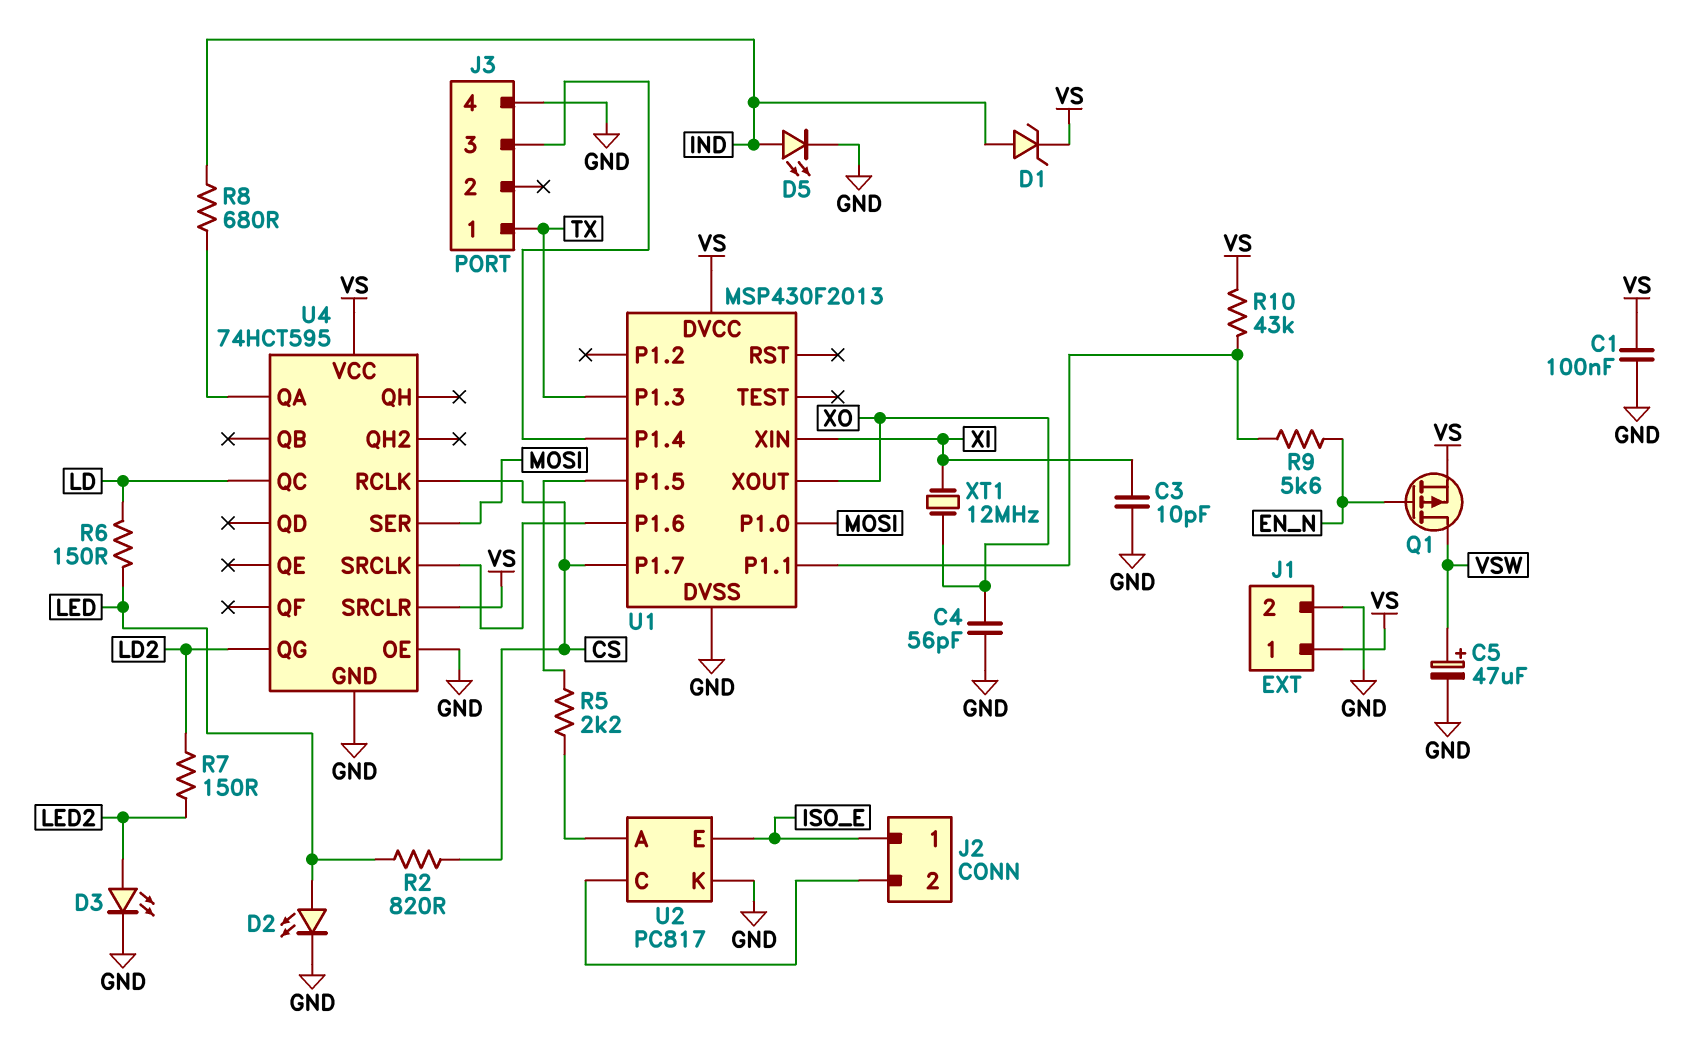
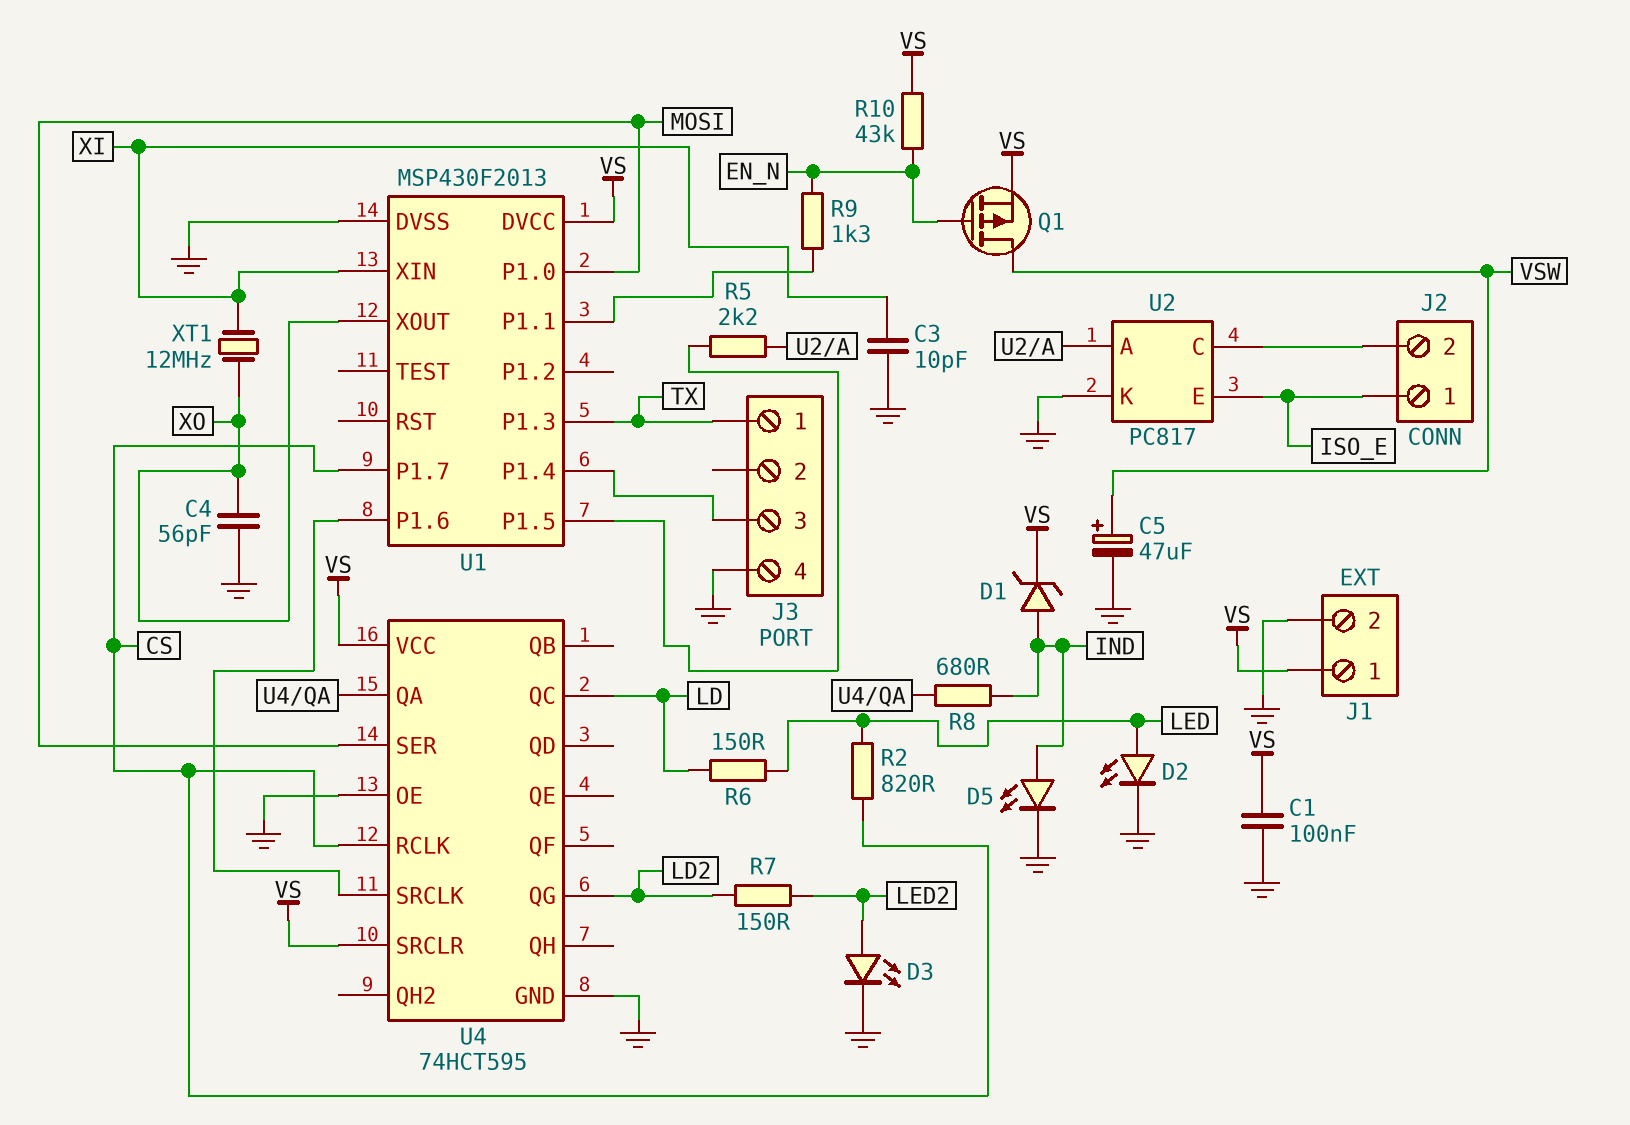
R9: 5.6k (EN_N, U1/P1.1) -> 1.3k (EN_N, U1/P1.1)
R10: 43k (U1/P1.1, VS) -> 43k (EN_N, VS)

